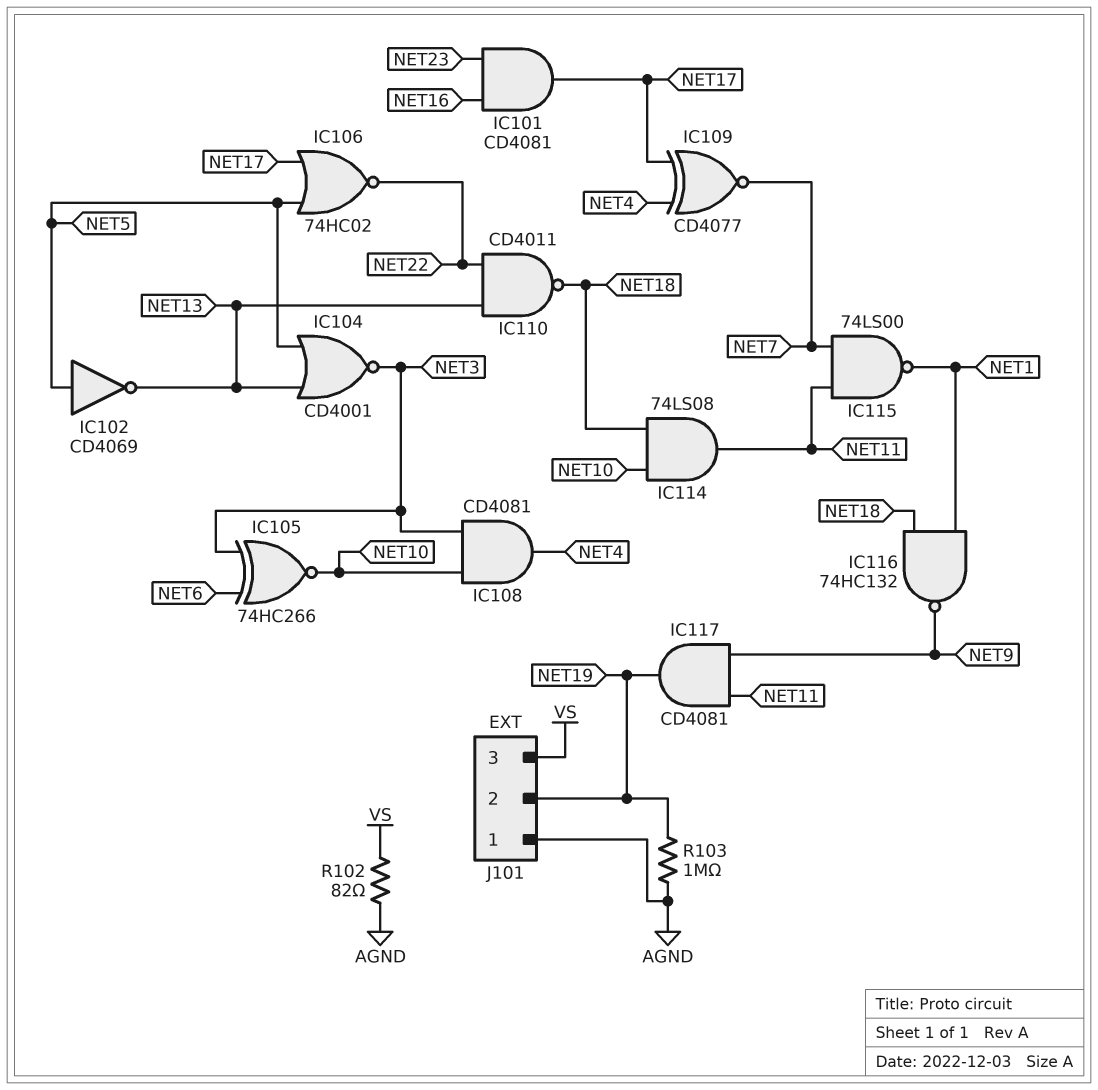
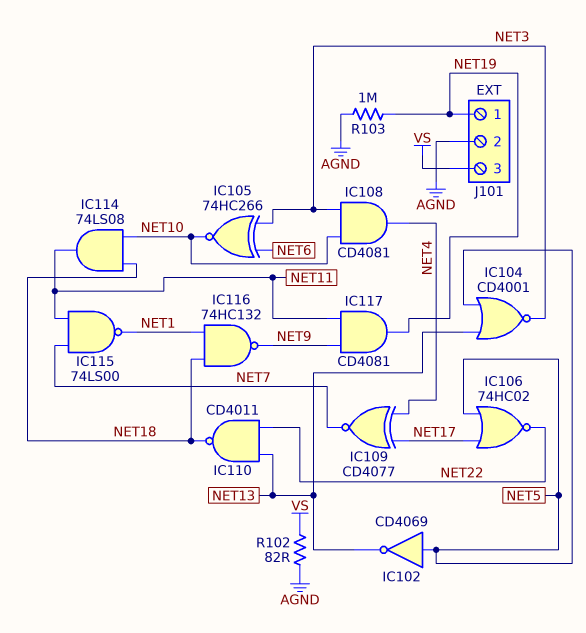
IC101: AND CD4081 (in NET16, in NET23, out NET17) -> none
J101 pin 1: AGND -> NET19
J101 pin 2: NET19 -> AGND

